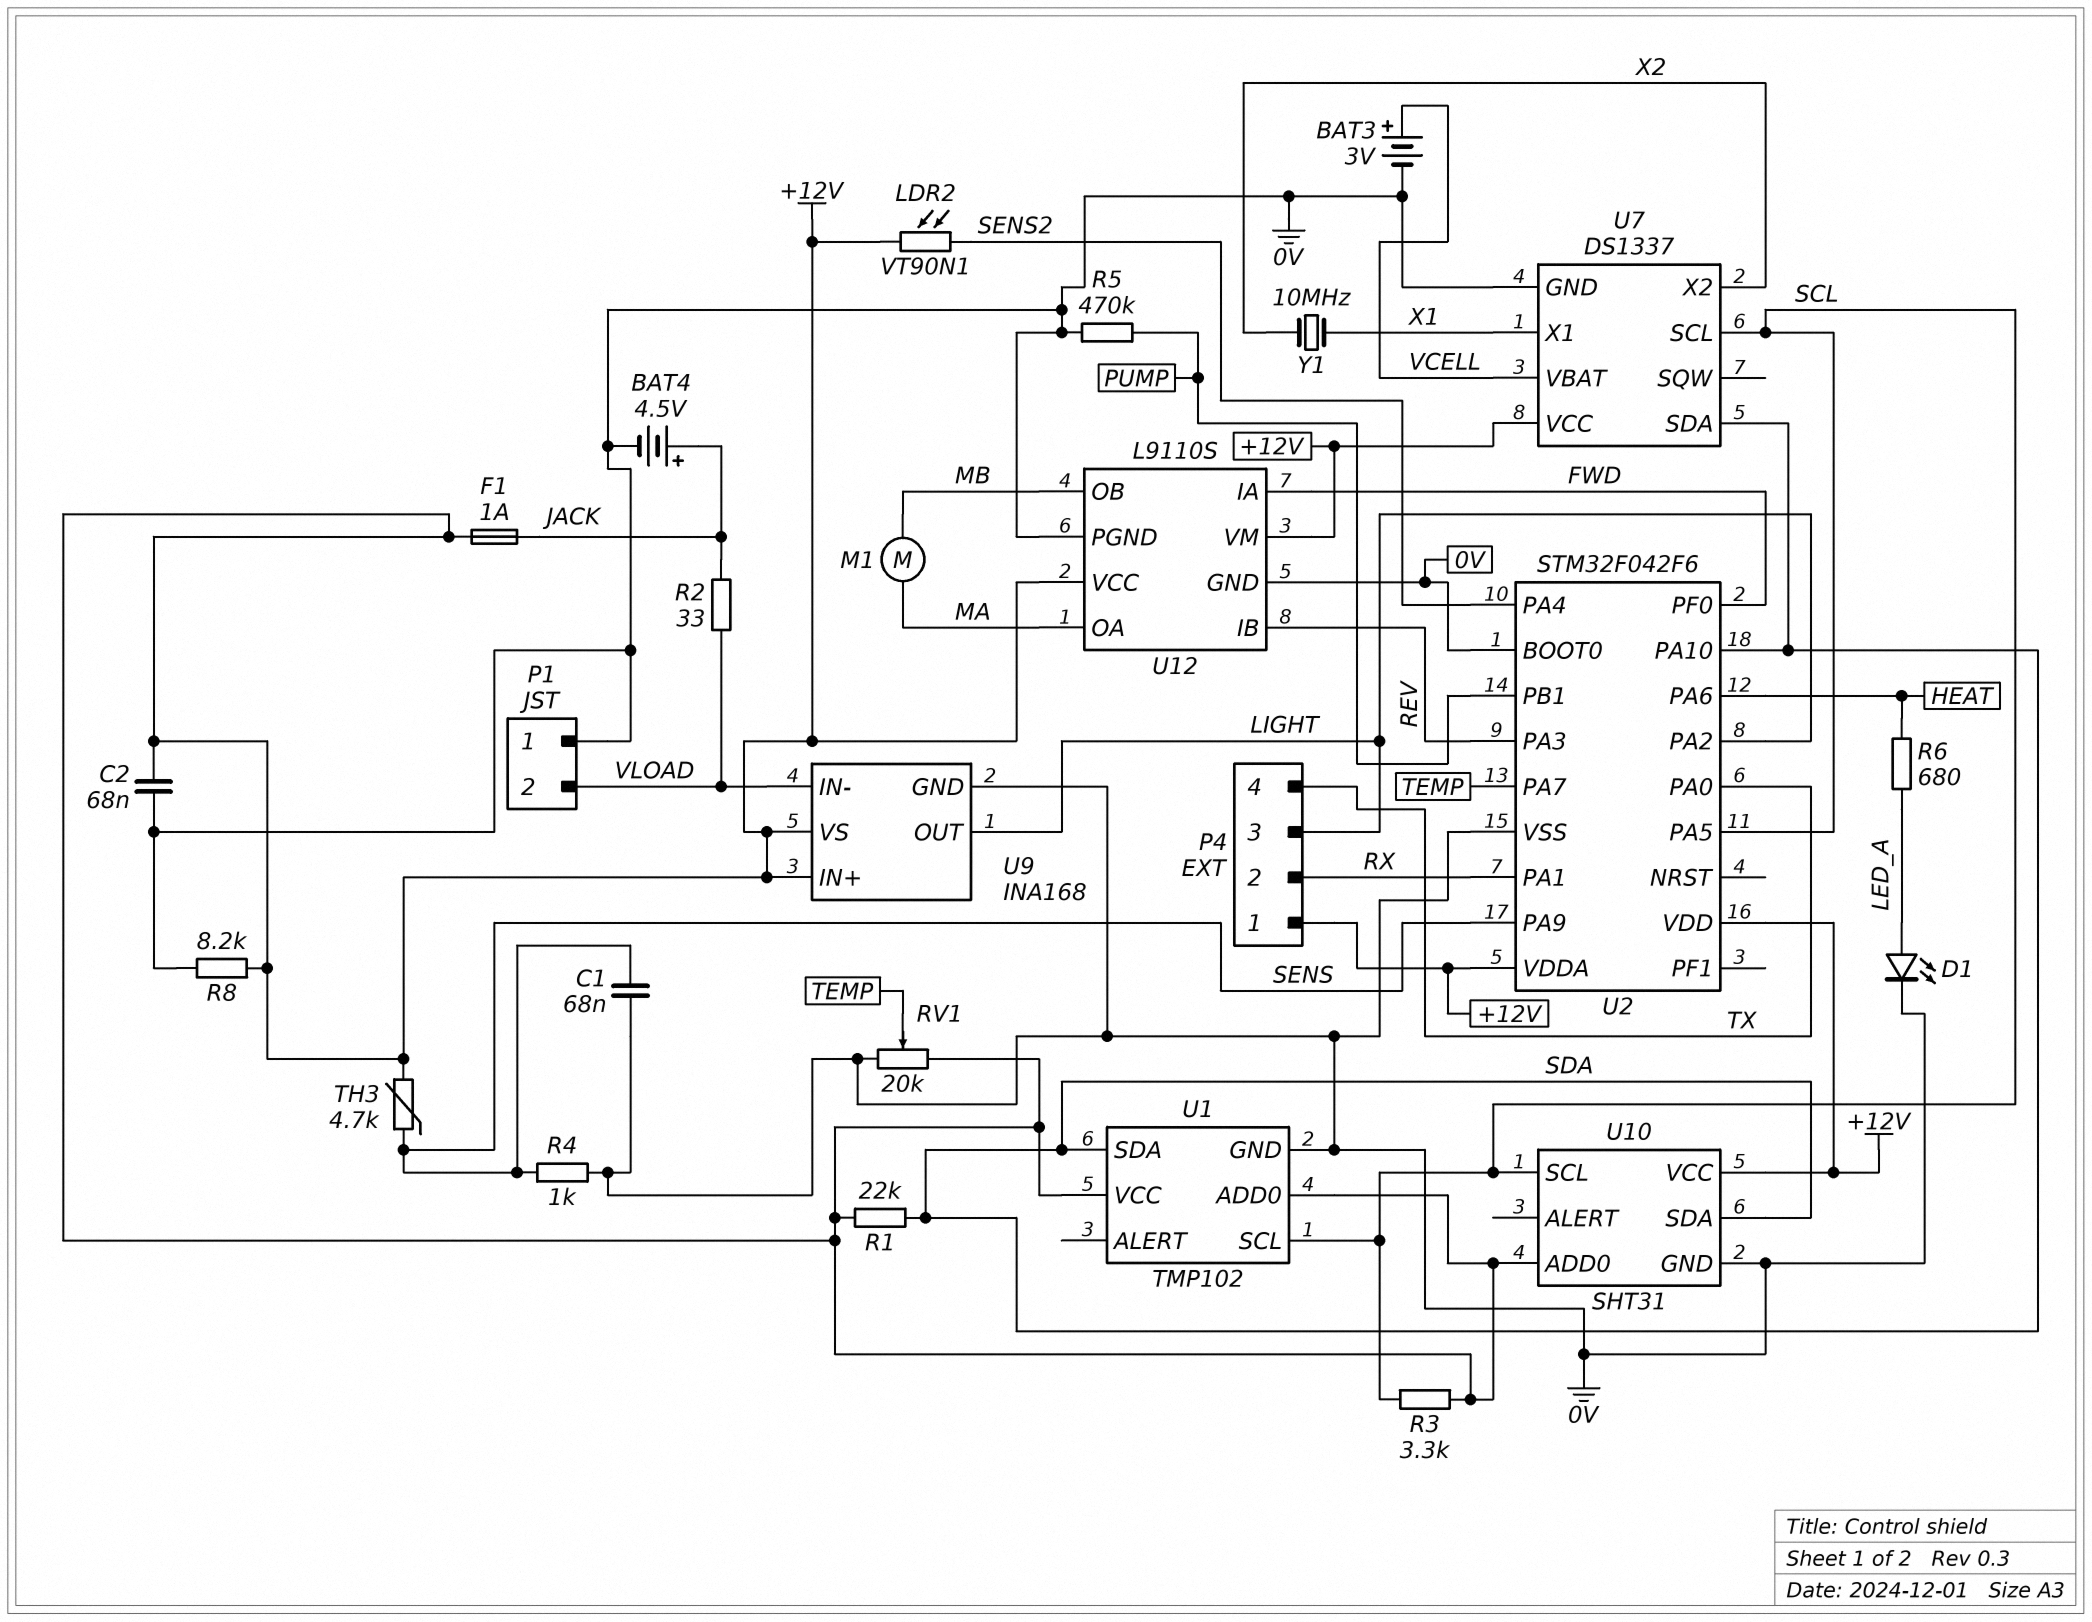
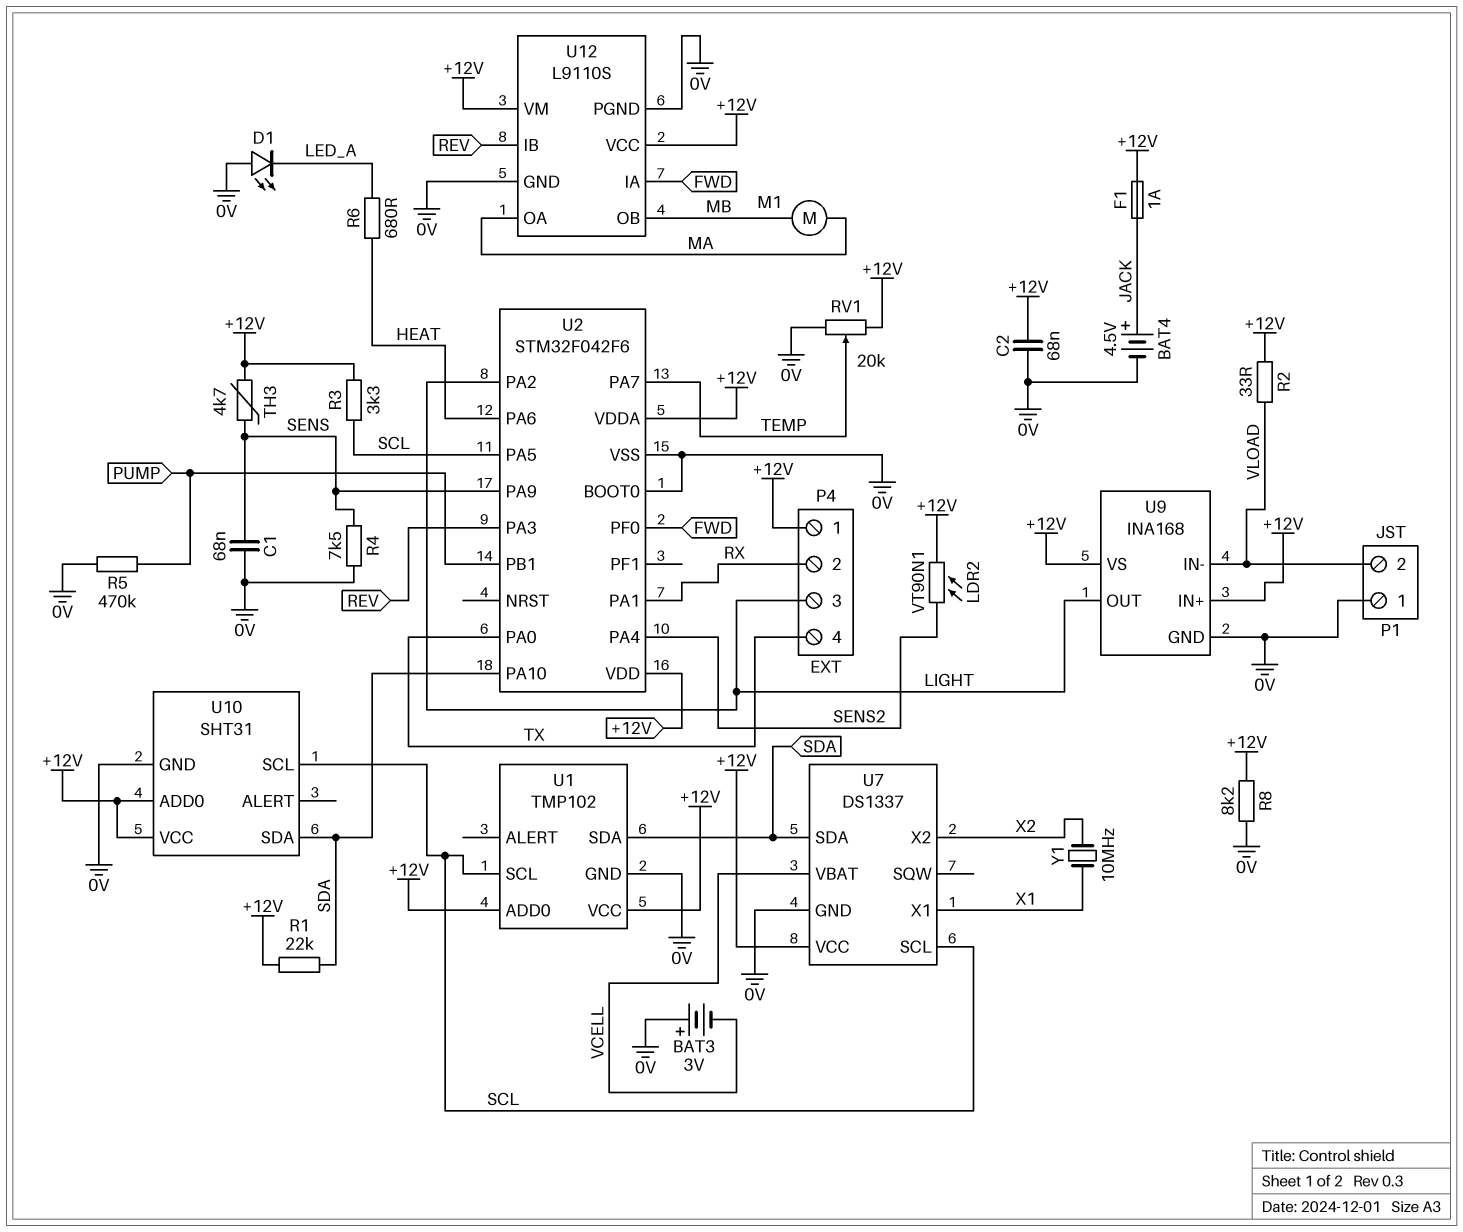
BAT3: 3V (plus VCELL, minus 0V) -> 3V (plus 0V, minus VCELL)
D1: LED (A LED_A, K 0V) -> LED (A 0V, K LED_A)
R2: 33 (JACK, VLOAD) -> 33 (+12V, VLOAD)
R4: 1k (0V, SENS) -> 7.5k (0V, SENS)

